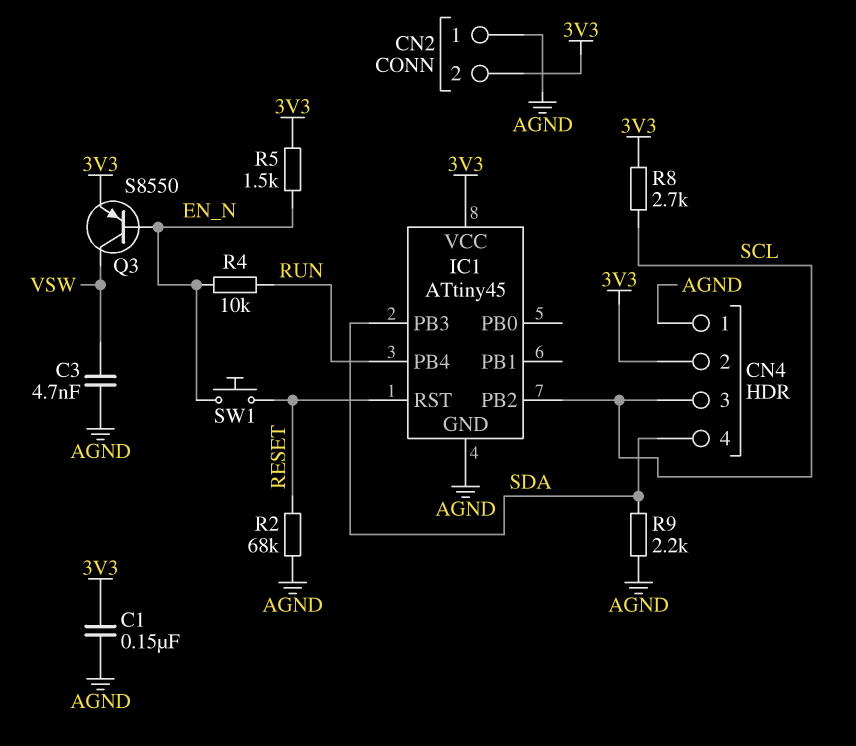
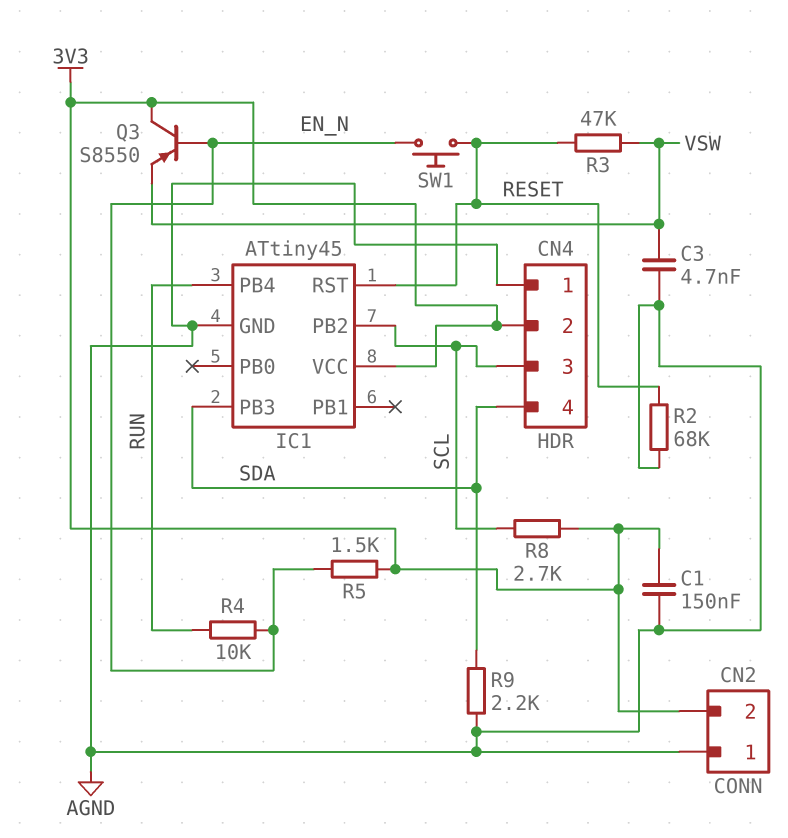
Q3: PNP S8550 (B EN_N, C VSW, E 3V3) -> PNP S8550 (B EN_N, C 3V3, E VSW)
R3: none -> 47k (RESET, VSW)

